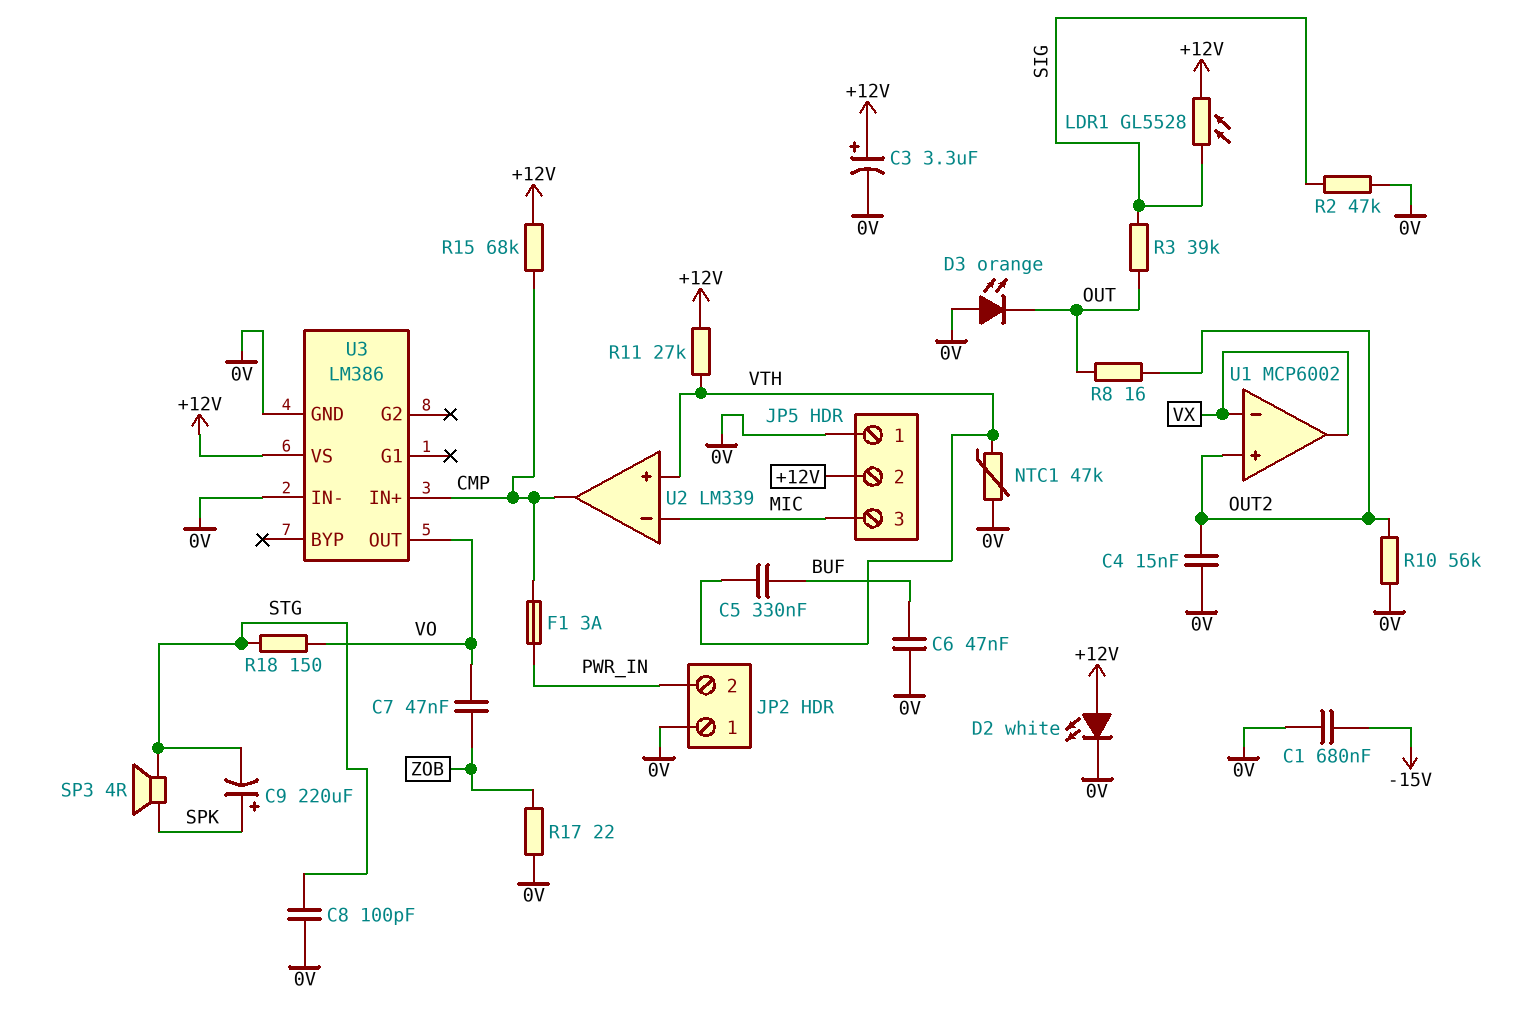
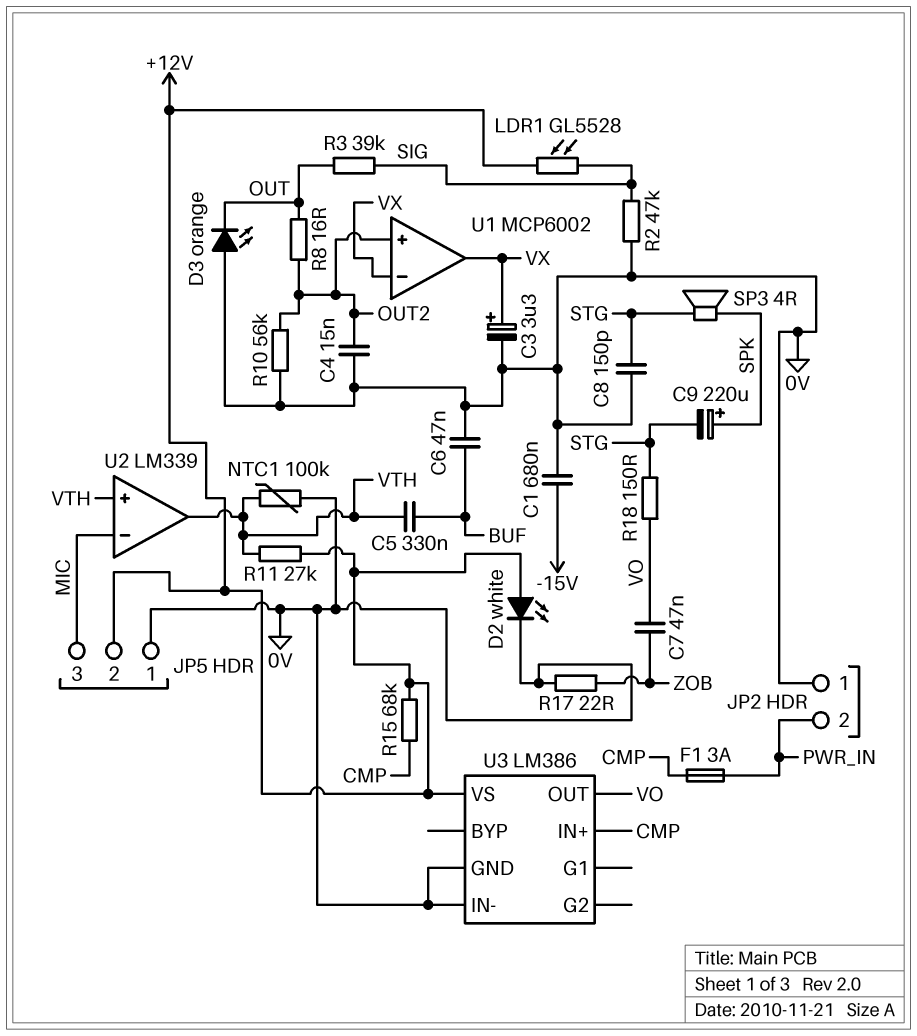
C3: 3.3uF (plus +12V, minus 0V) -> 3.3uF (plus VX, minus 0V)
C8: 100pF (0V, STG) -> 150pF (0V, STG)
NTC1: 47k (0V, VTH) -> 100k (0V, VTH)
U2 pin out: CMP -> VTH

